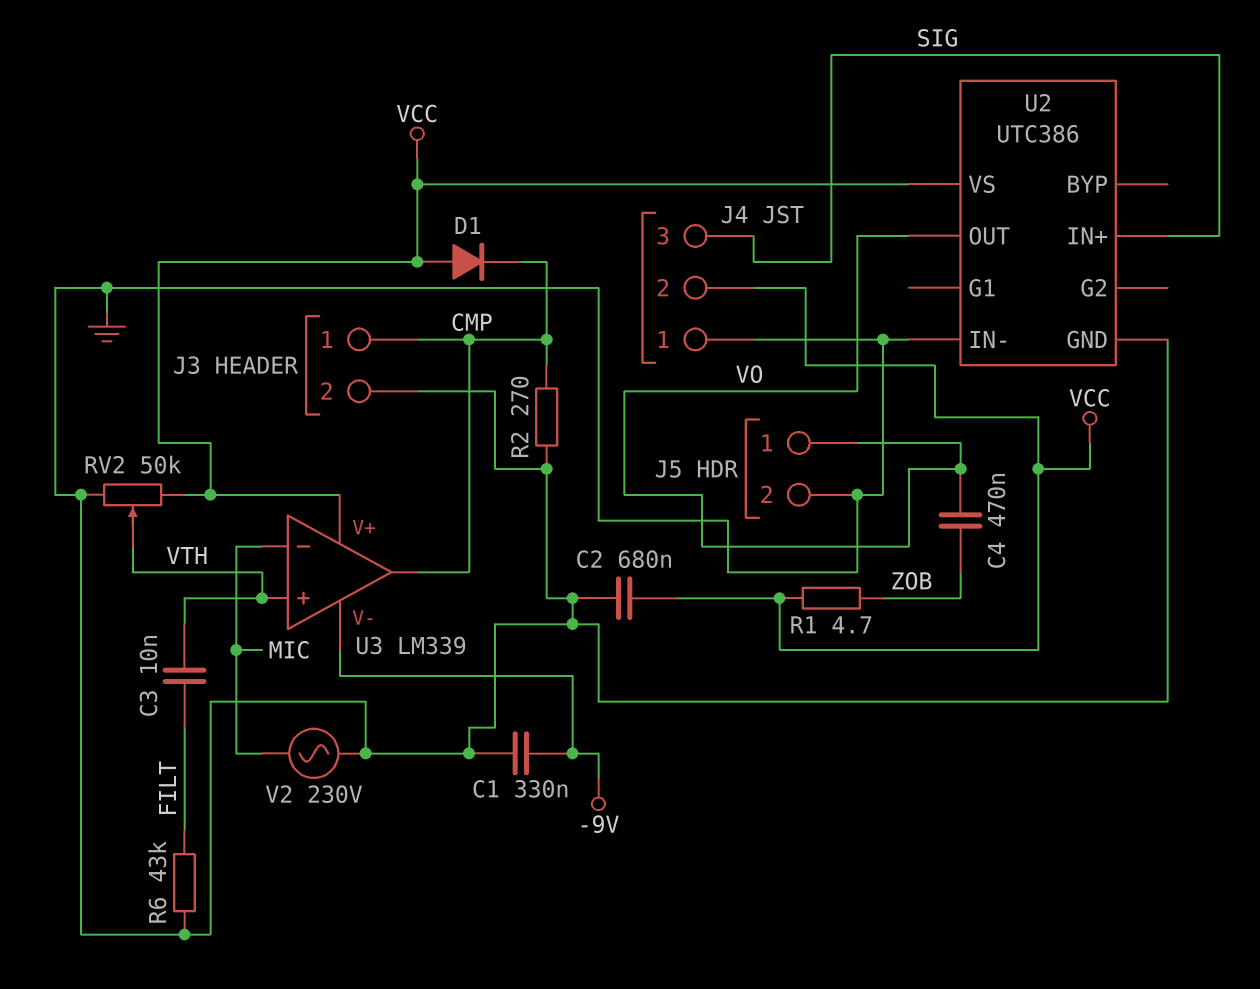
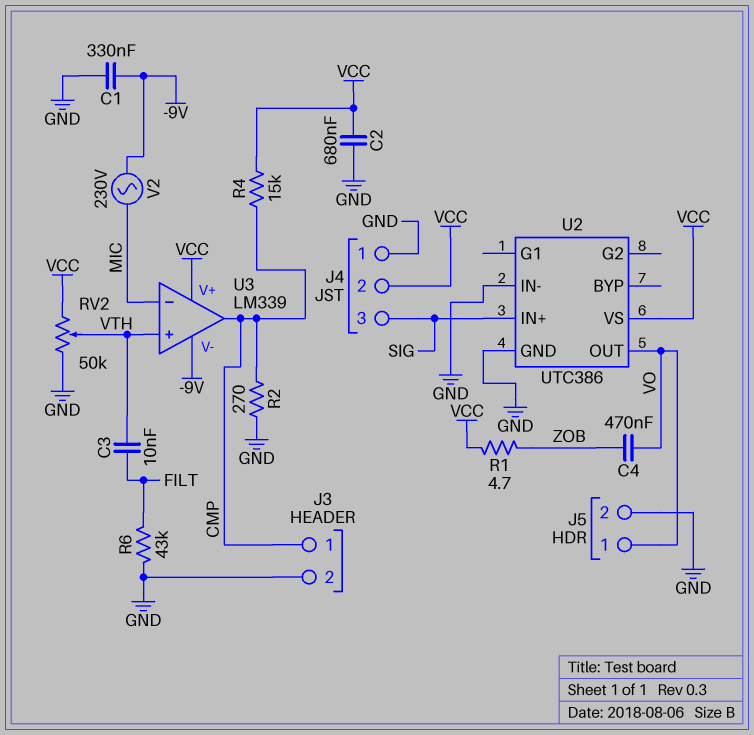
D1: diode (A VCC, K CMP) -> none
R4: none -> 15k (CMP, VCC)
V2: AC 230V (GND, MIC) -> AC 230V (-9V, MIC)

